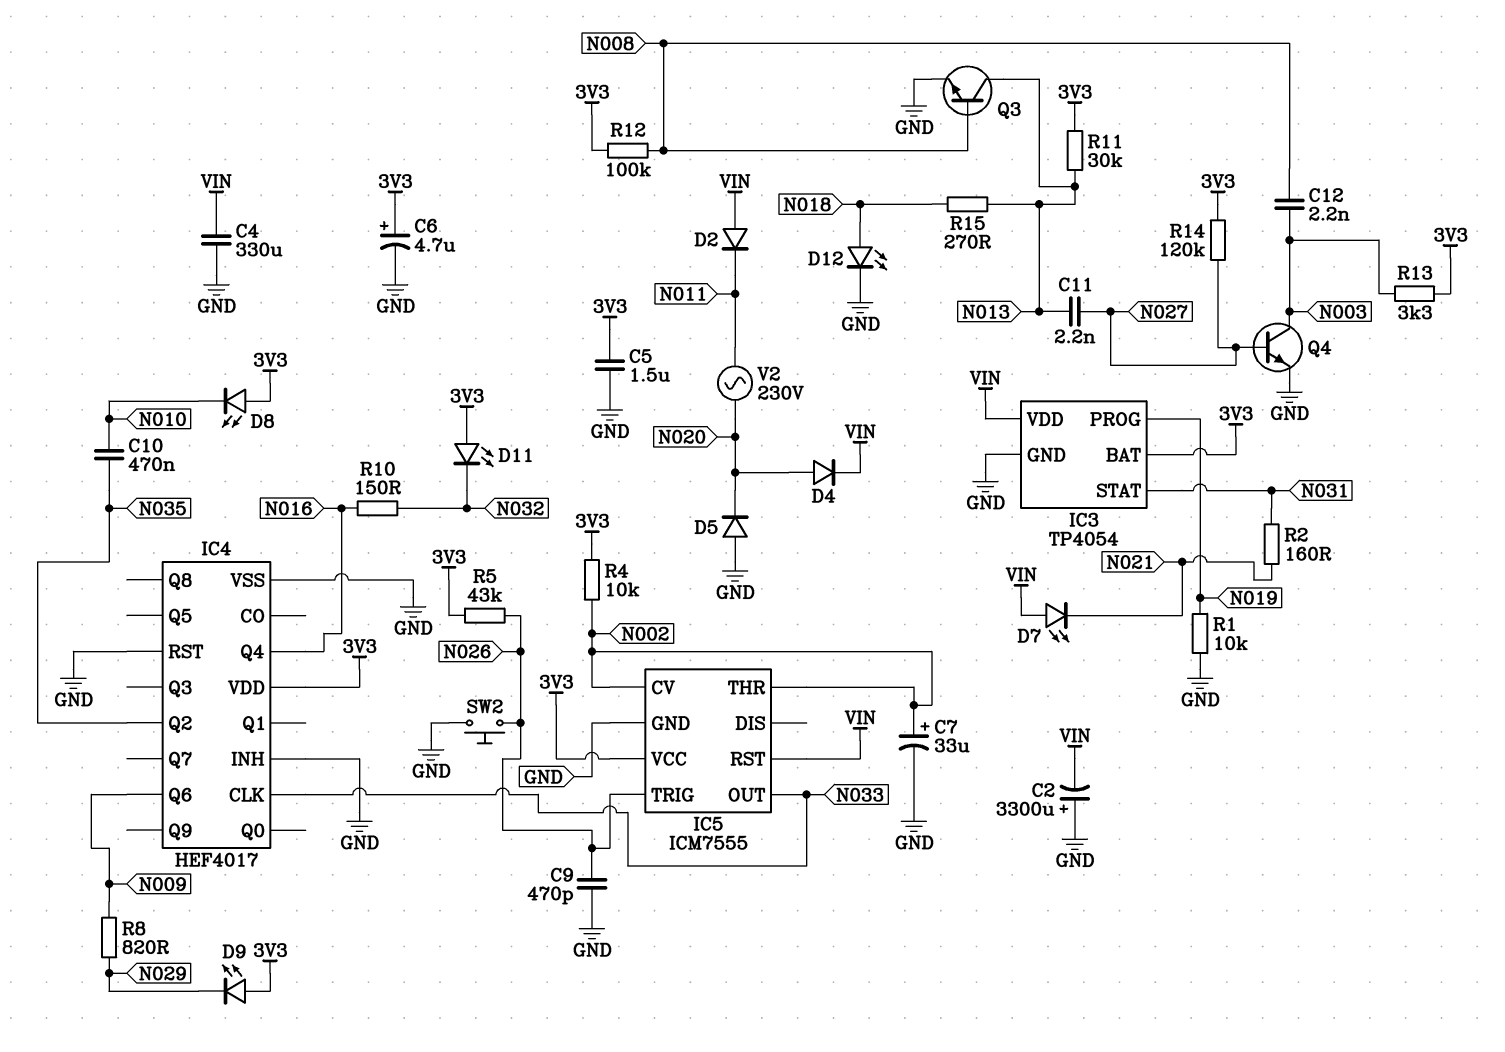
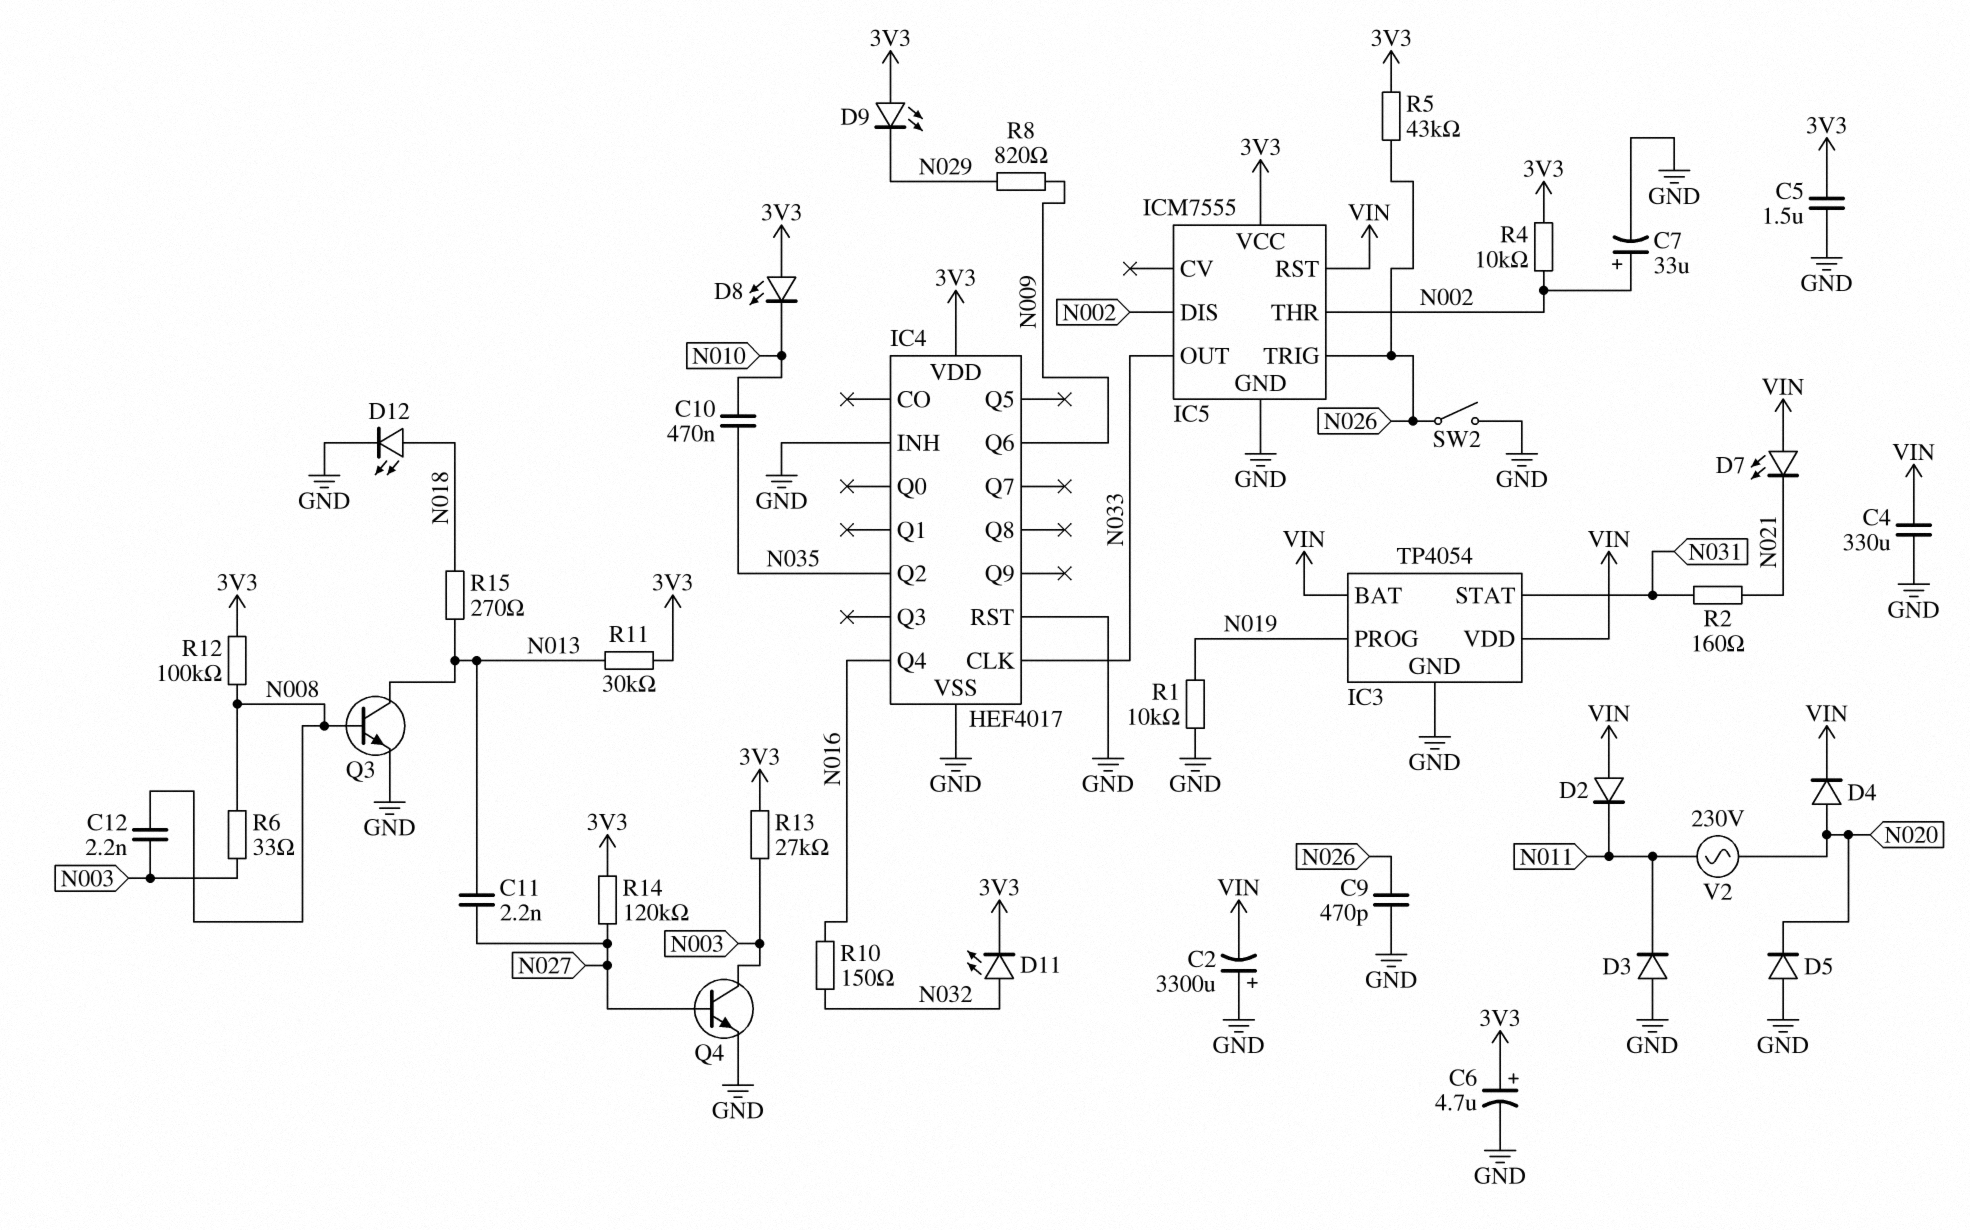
D3: none -> diode (A GND, K N011)
D11: LED (A 3V3, K N032) -> LED (A N032, K 3V3)
IC3 pin BAT: 3V3 -> VIN
IC5 pin CV: N002 -> none
IC5 pin DIS: none -> N002
R6: none -> 33 (N003, N008)
R13: 3.3k (3V3, N003) -> 27k (3V3, N003)
SW2: button (GND, N026) -> switch (GND, N026)

